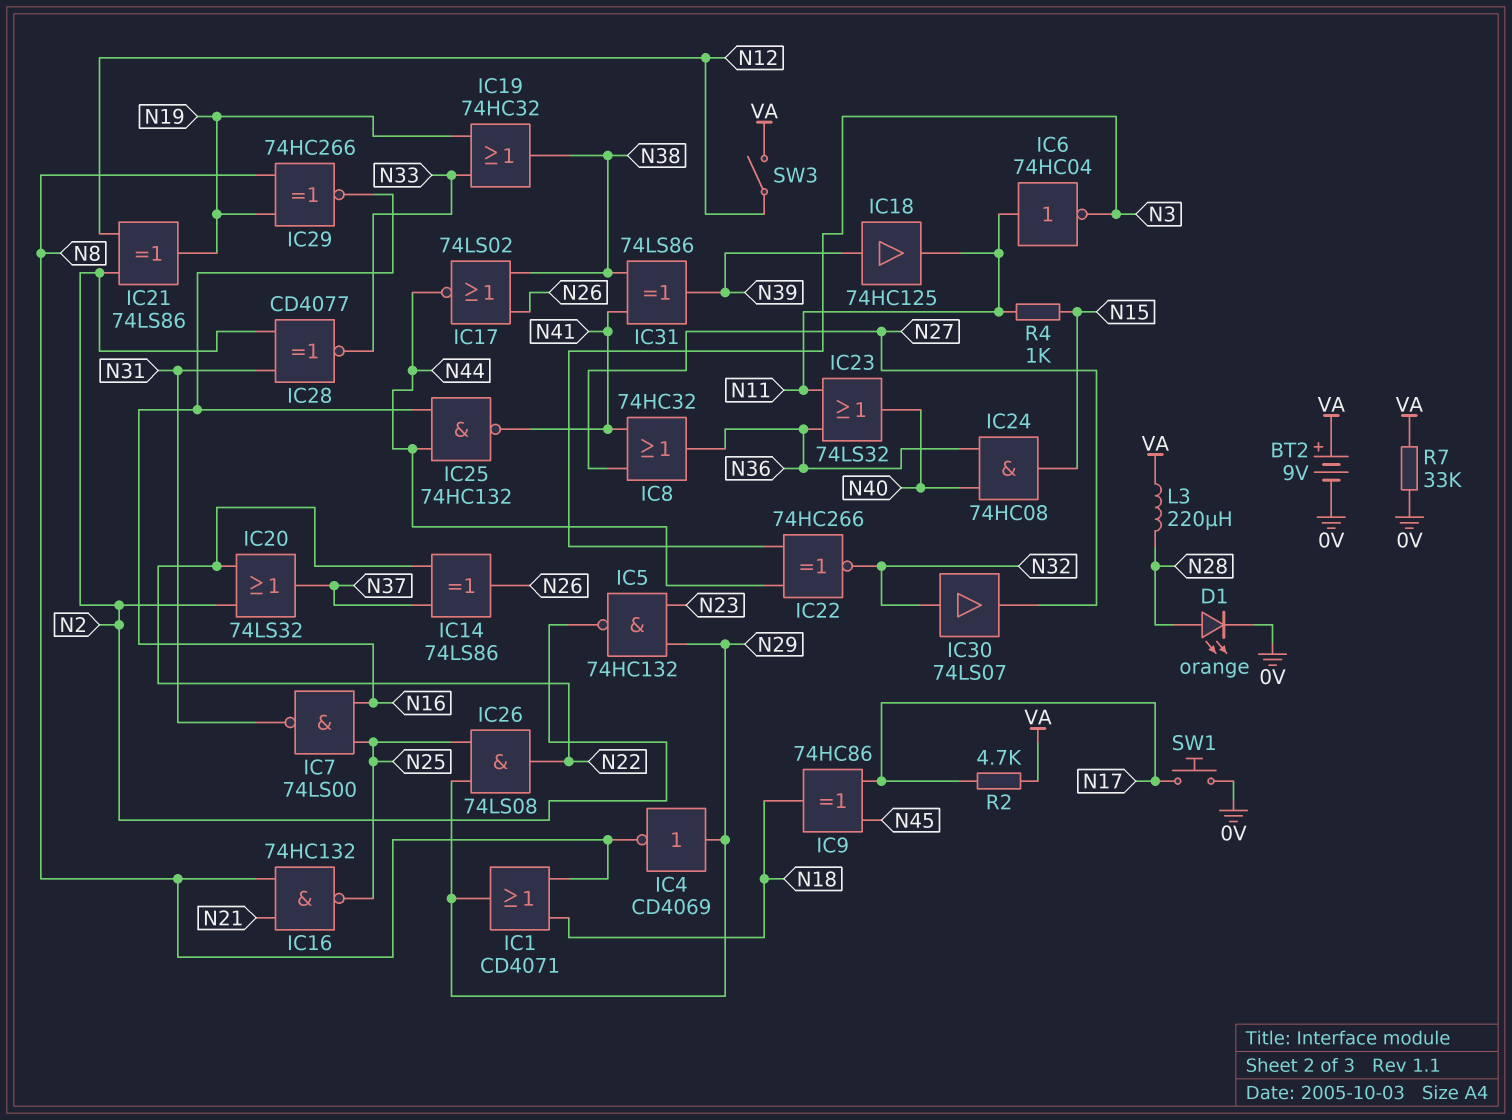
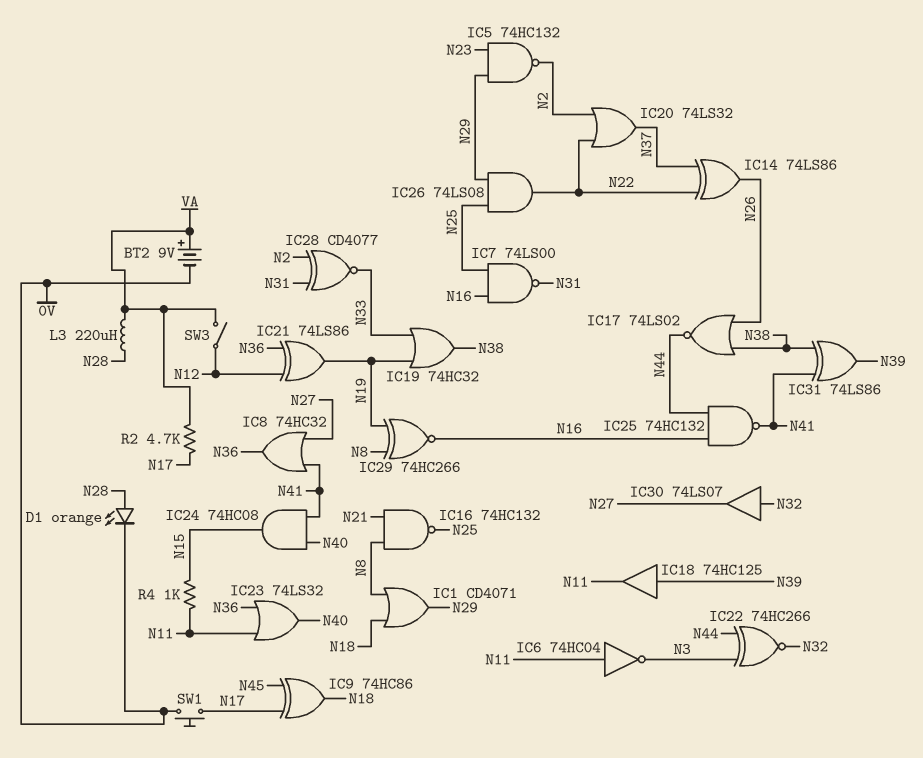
IC4: NOT CD4069 (in N29, out N8) -> none
IC21: XOR 74LS86 (in N2, in N12, out N19) -> XOR 74LS86 (in N12, in N36, out N19)
IC24: AND 74HC08 (in N36, in N40, out N15) -> AND 74HC08 (in N40, in N41, out N15)
R7: 33k (0V, VA) -> none

